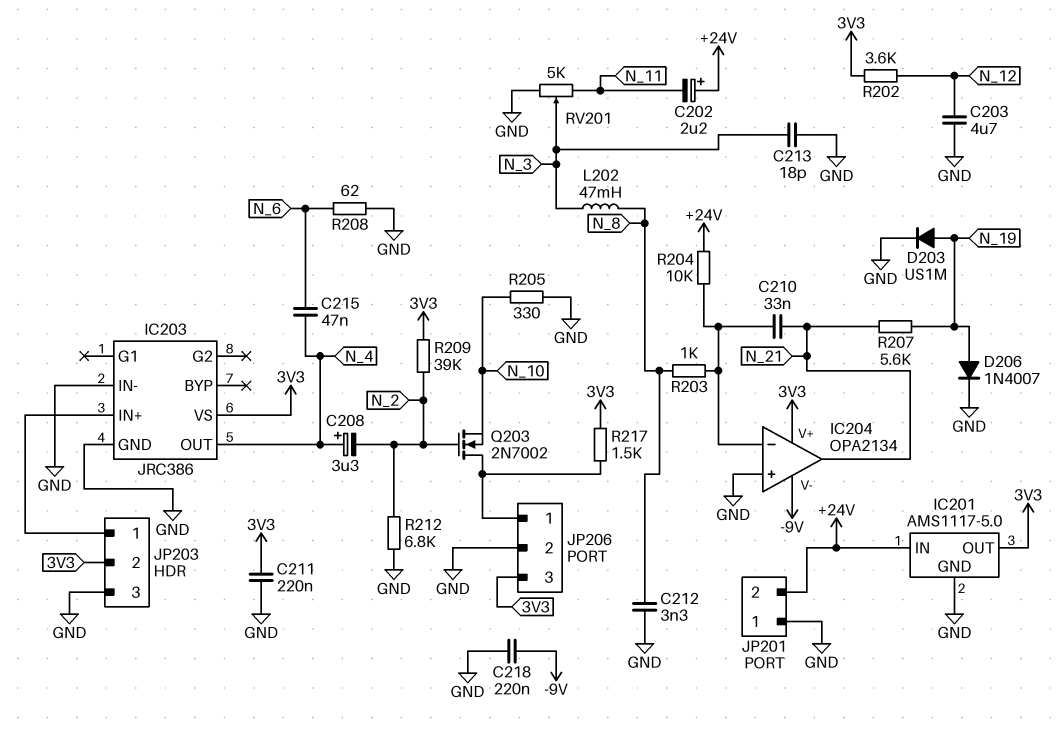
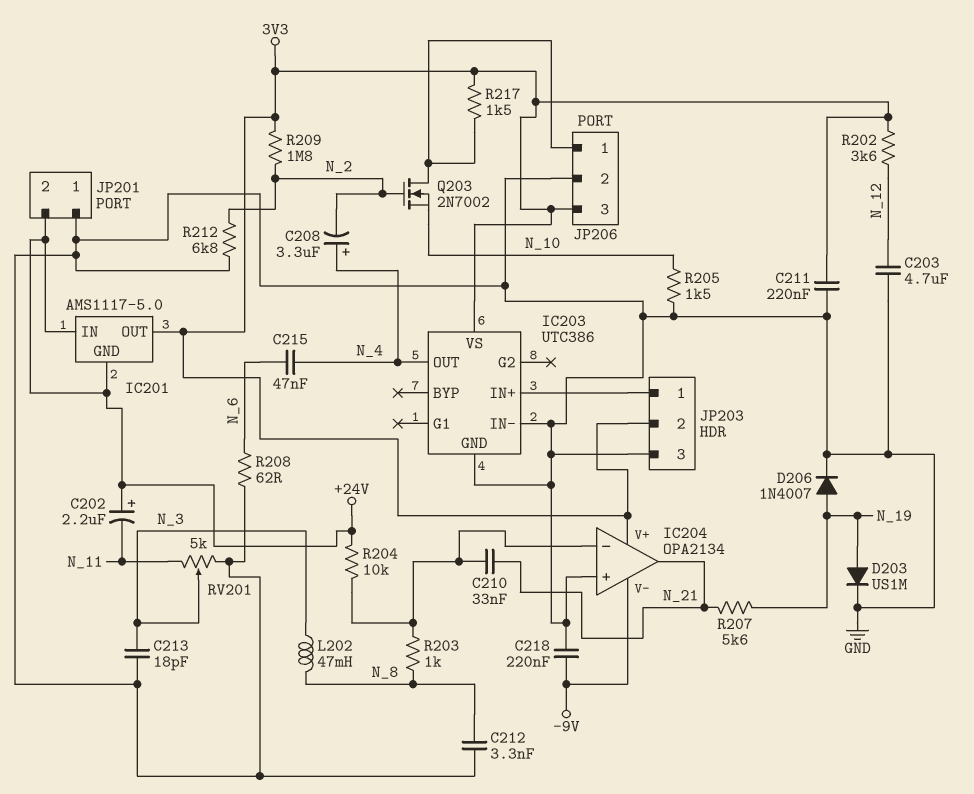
IC201 pin GND: GND -> +24V
IC203: JRC386 -> UTC386
R205: 330 (GND, N_10) -> 1.5k (GND, N_10)
R209: 39k (3V3, N_2) -> 1.8M (3V3, N_2)

